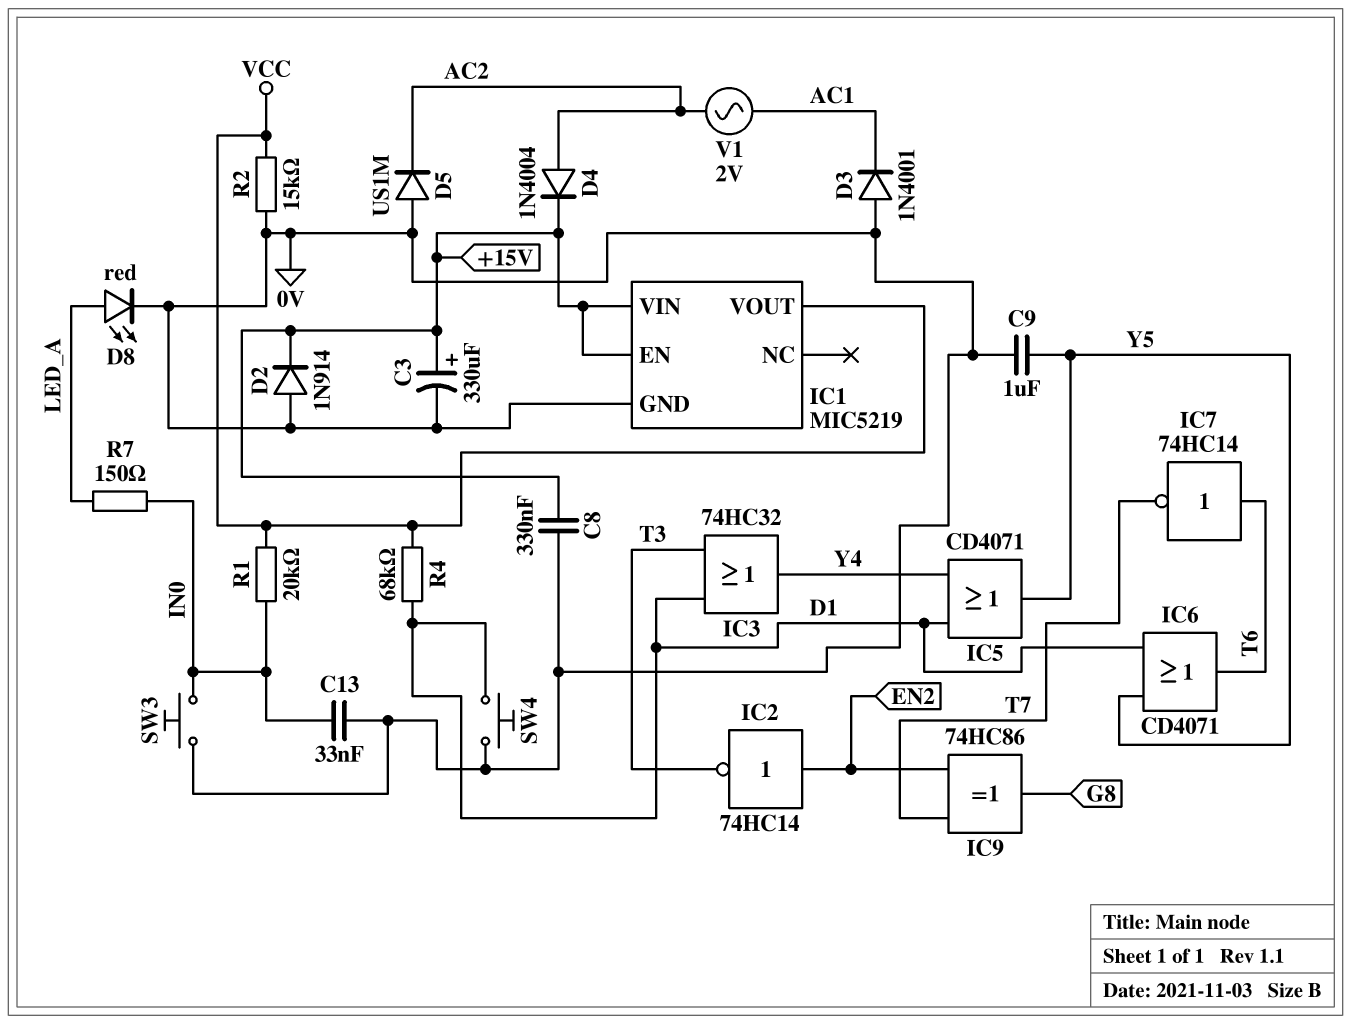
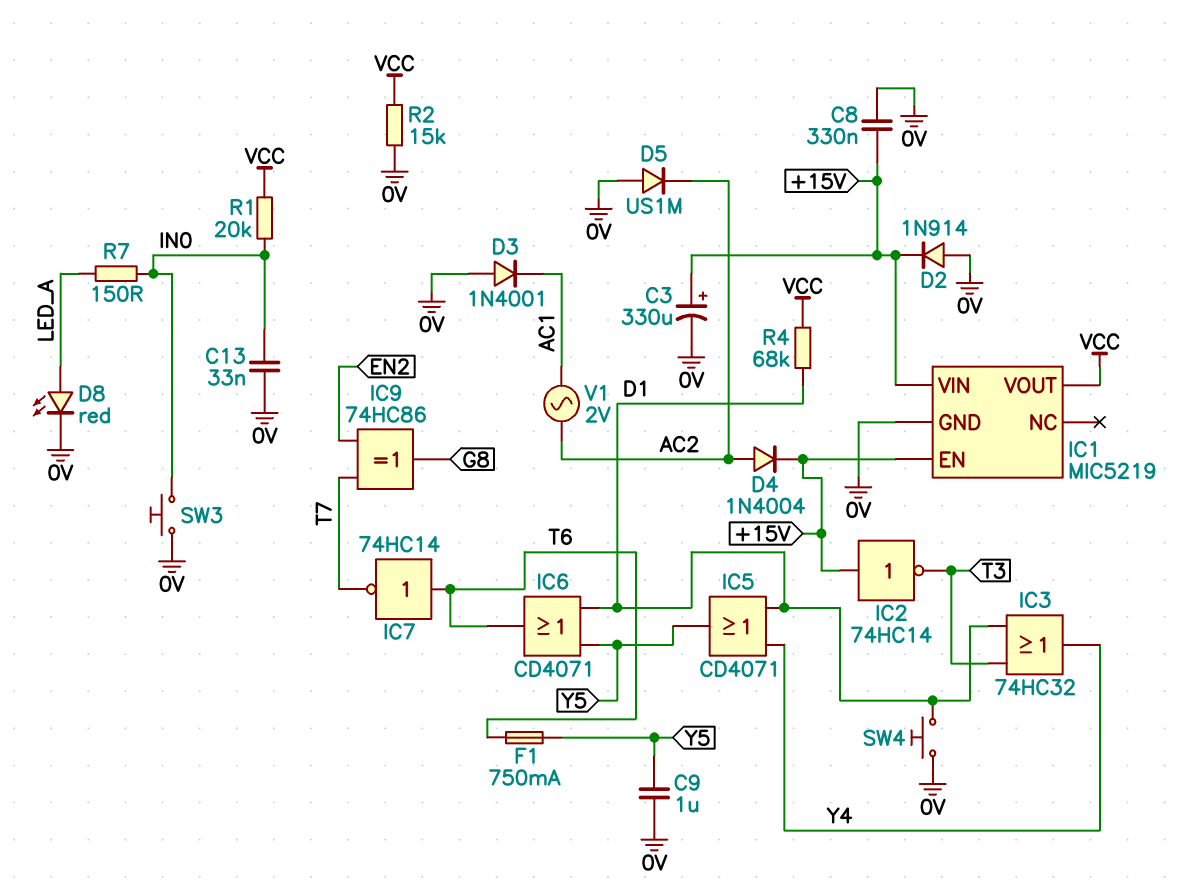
F1: none -> 750mA (T6, Y5)
IC2: NOT 74HC14 (in EN2, out T3) -> NOT 74HC14 (in +15V, out T3)

